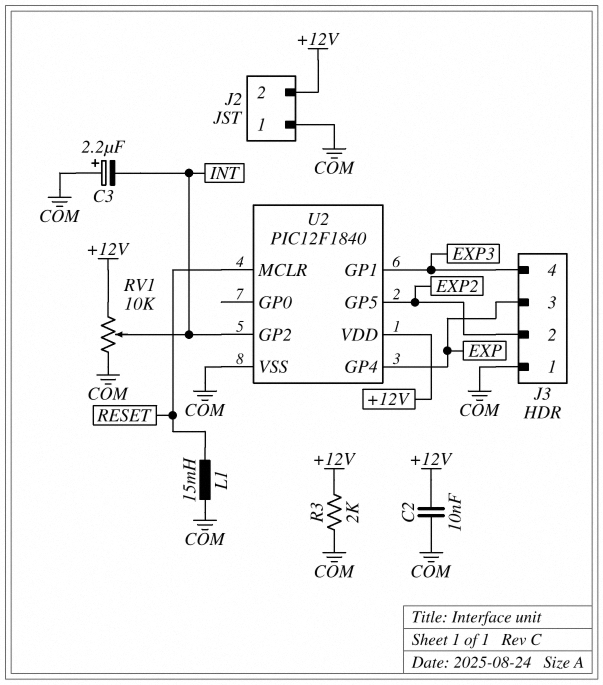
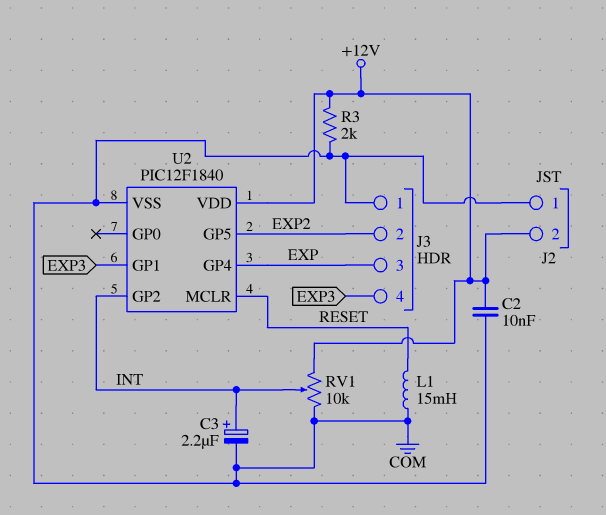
C3: 2.2uF (plus COM, minus INT) -> 2.2uF (plus INT, minus COM)

